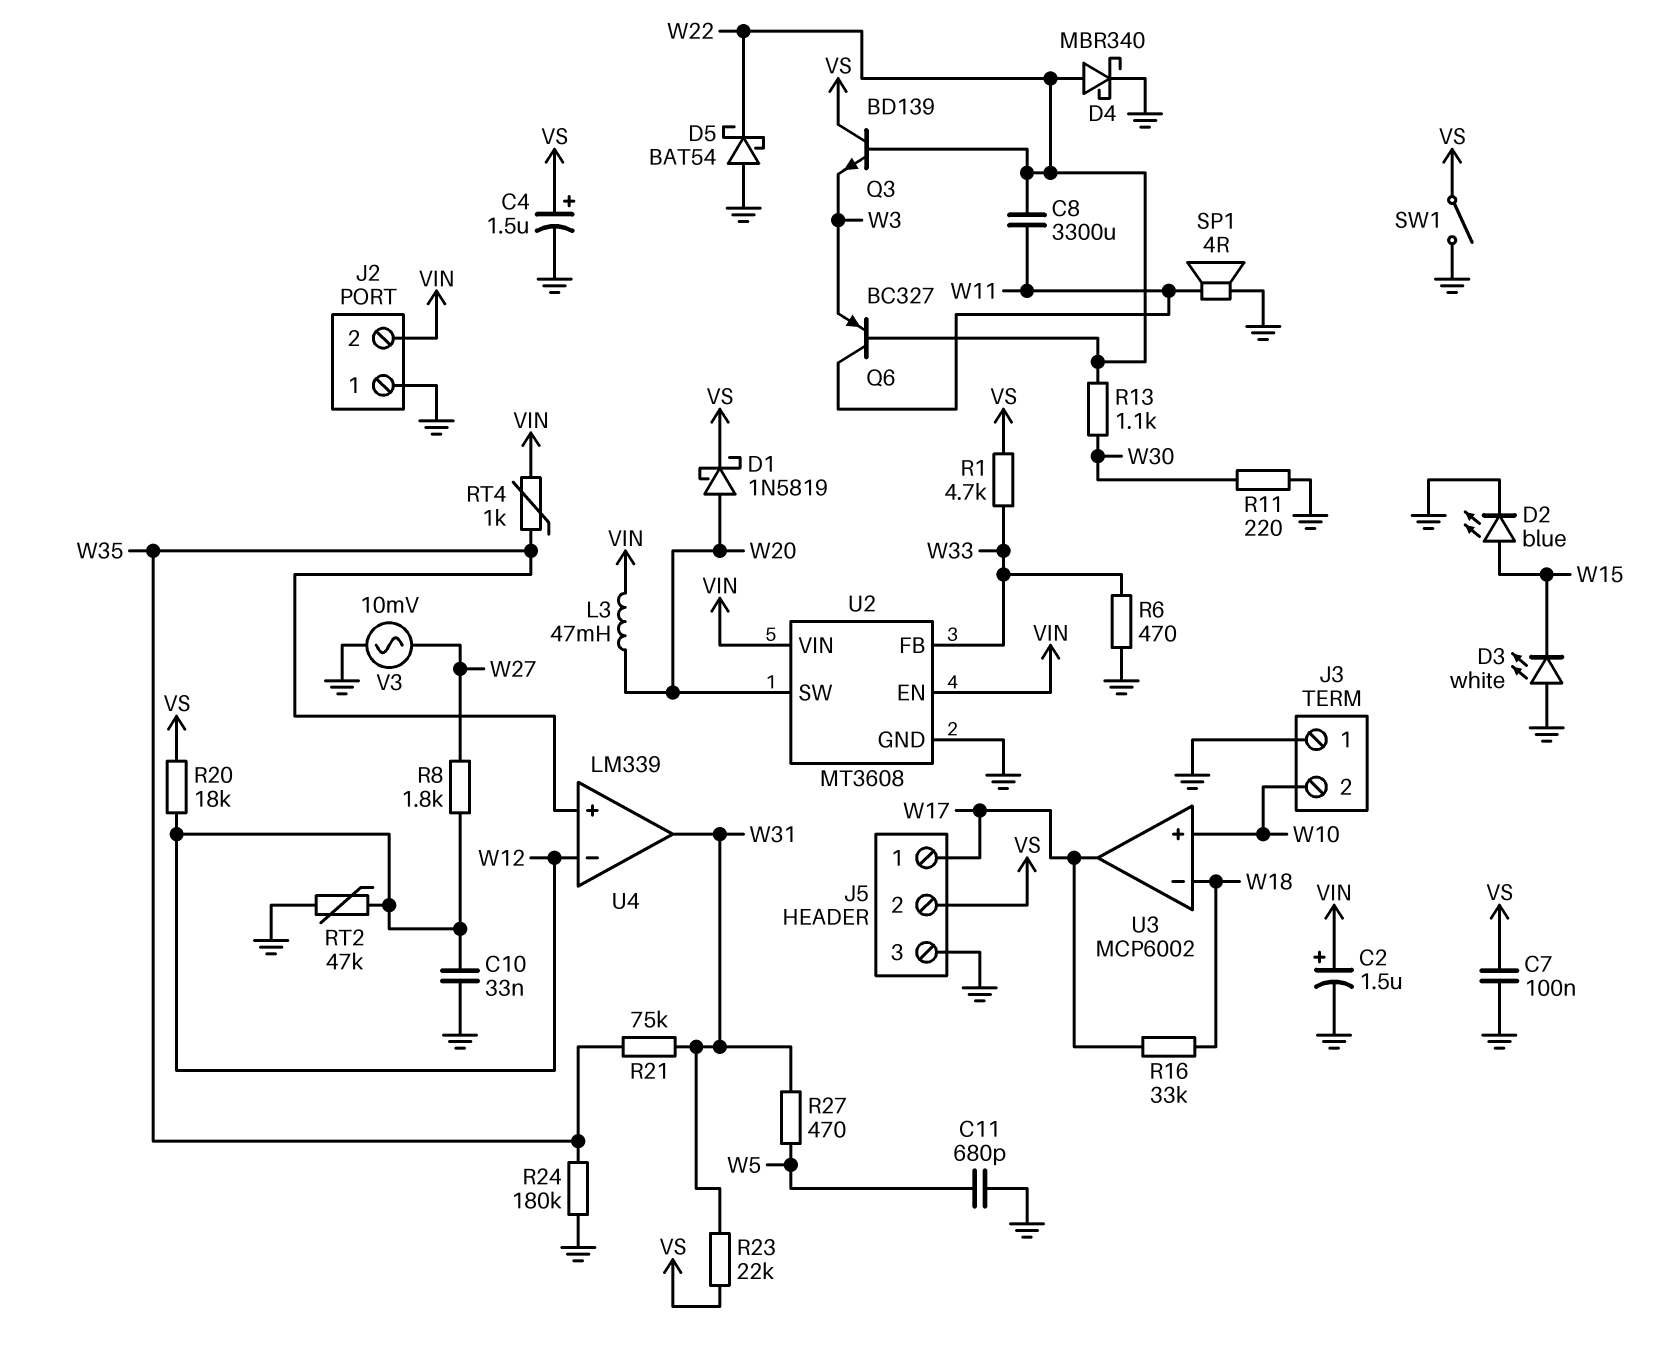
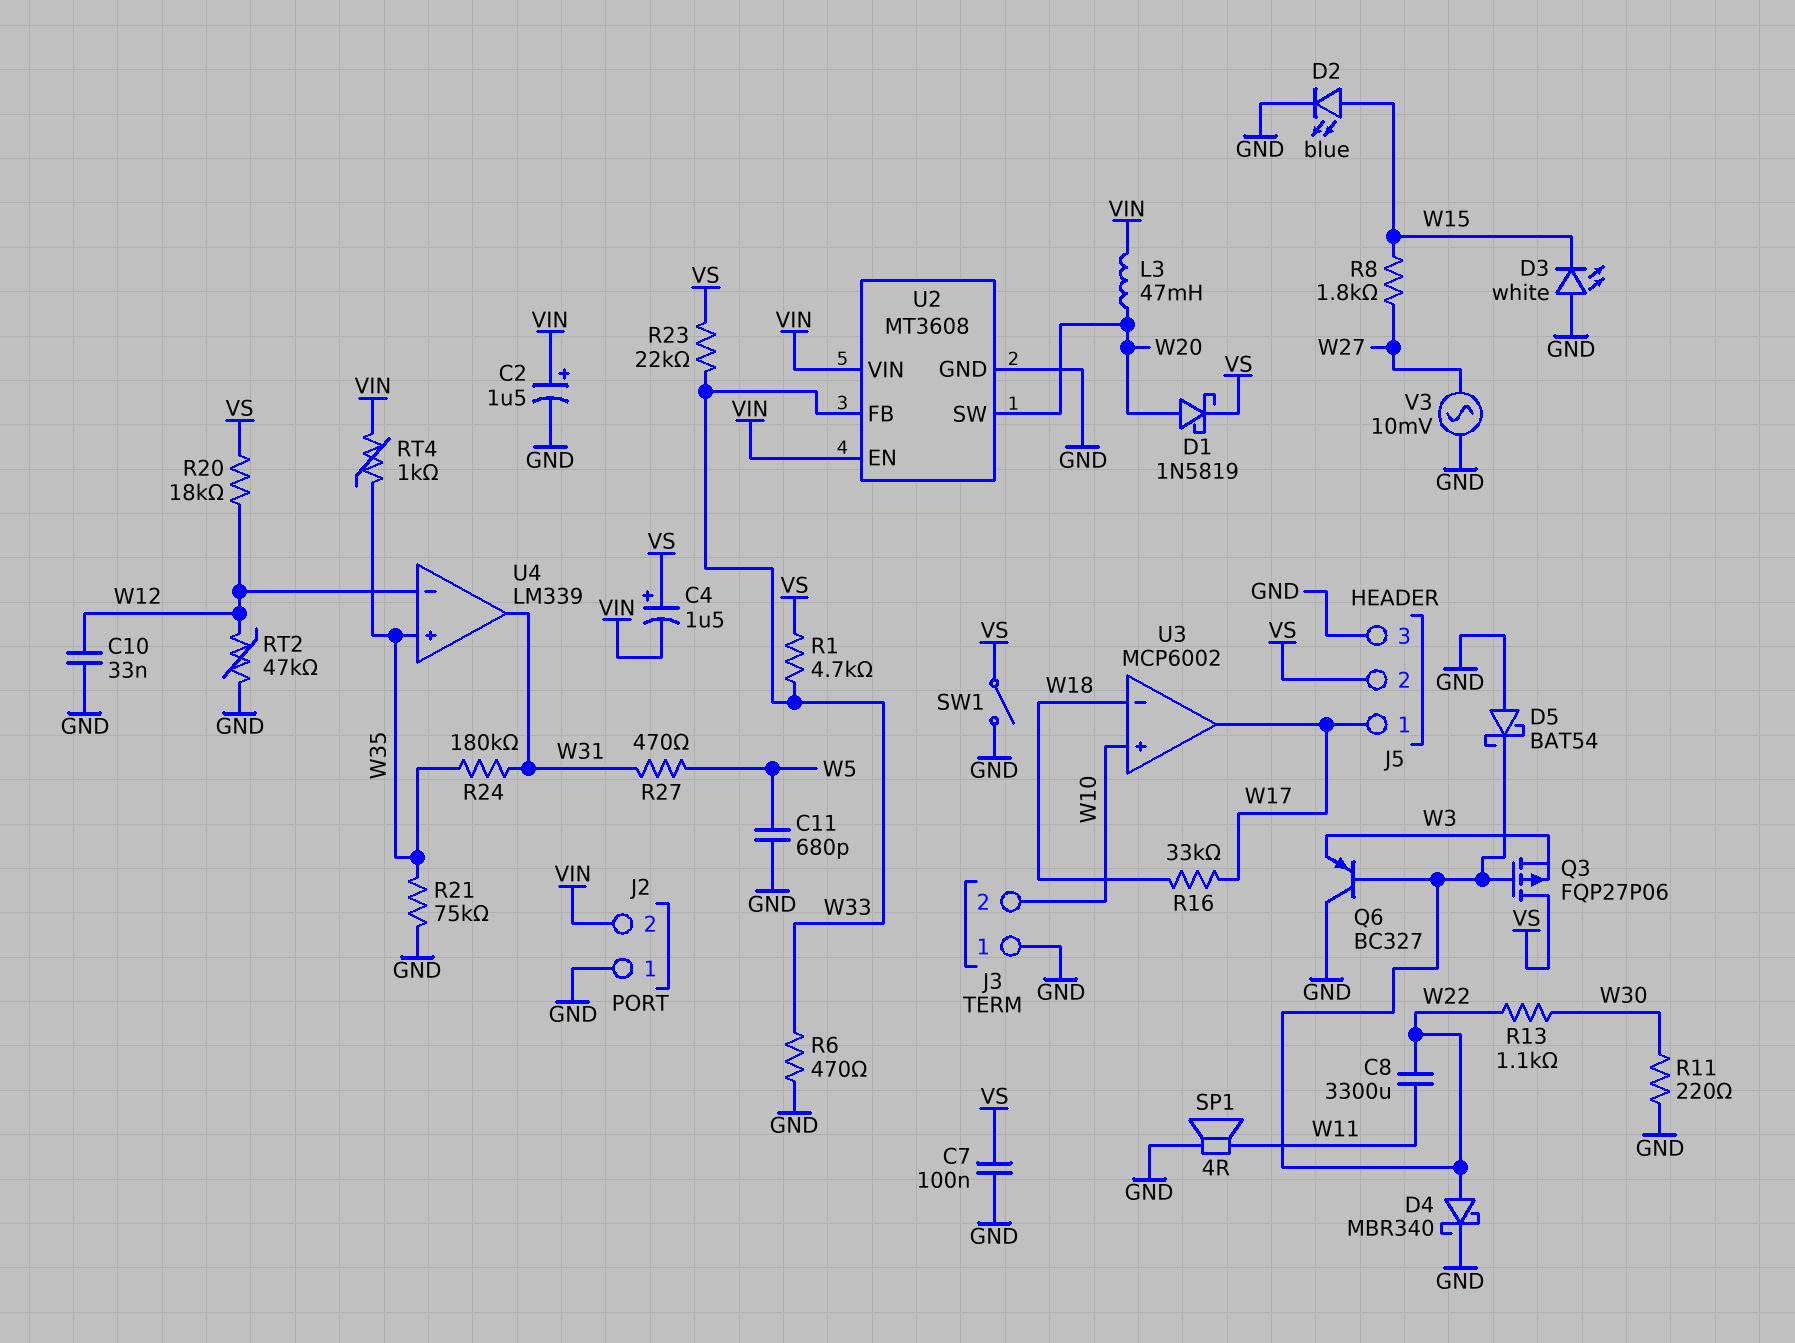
C4: 1.5uF (plus VS, minus GND) -> 1.5uF (plus VS, minus VIN)
Q3: NPN BD139 (B W22, C VS, E W3) -> PMOS FQP27P06 (G W22, D VS, S W3)
Q6: PNP BC327 (B W22, C W11, E W3) -> PNP BC327 (B W22, C GND, E W3)
R8: 1.8k (W12, W27) -> 1.8k (W15, W27)
R21: 75k (W31, W35) -> 75k (GND, W35)
R23: 22k (VS, W31) -> 22k (VS, W33)
R24: 180k (GND, W35) -> 180k (W31, W35)

